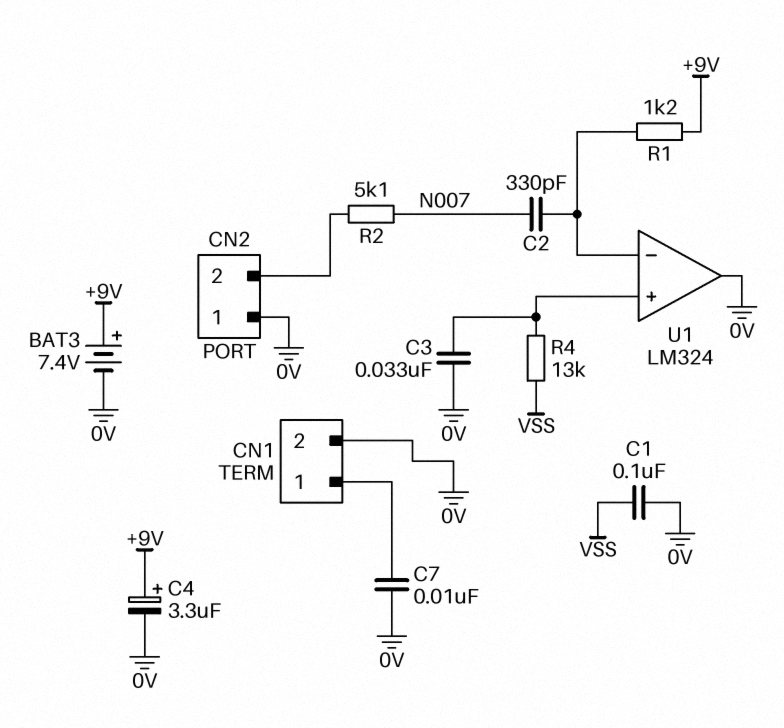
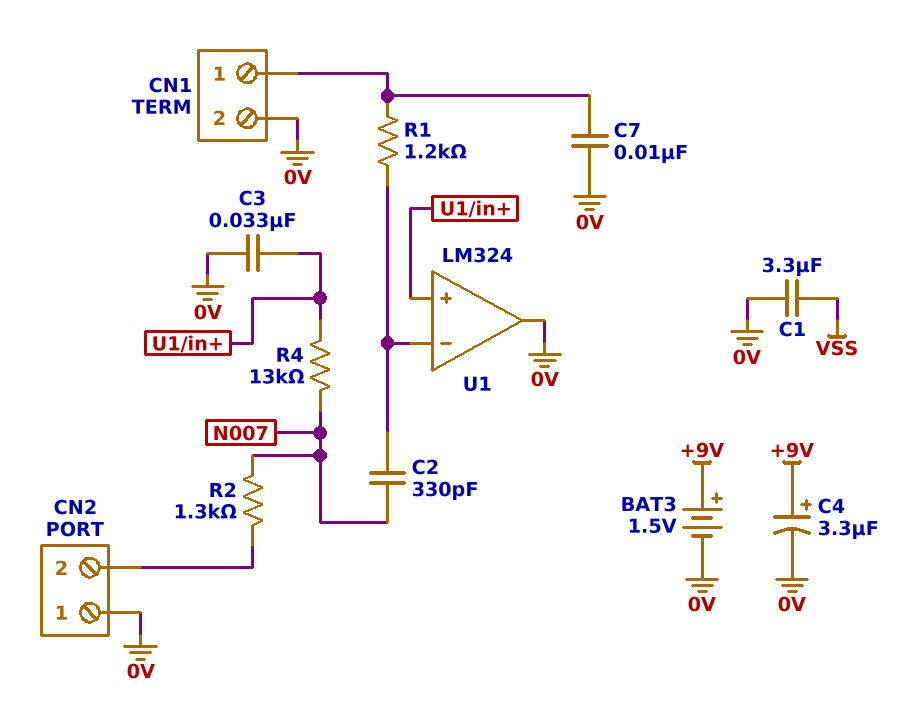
BAT3: 7.4V (plus +9V, minus 0V) -> 1.5V (plus +9V, minus 0V)
C1: 100nF (0V, VSS) -> 3.3uF (0V, VSS)
R1: 1.2k (+9V, U1/in-) -> 1.2k (CN1/1, U1/in-)
R2: 5.1k (CN2/2, N007) -> 1.3k (CN2/2, N007)
R4: 13k (U1/in+, VSS) -> 13k (N007, U1/in+)

